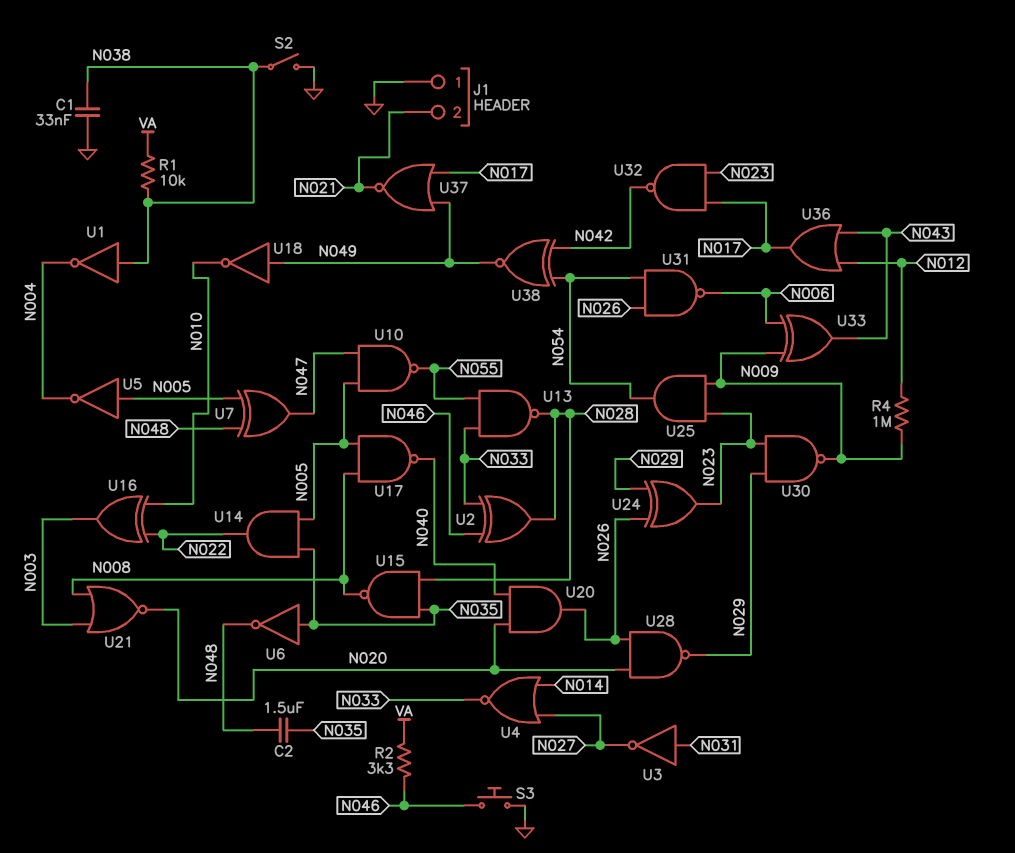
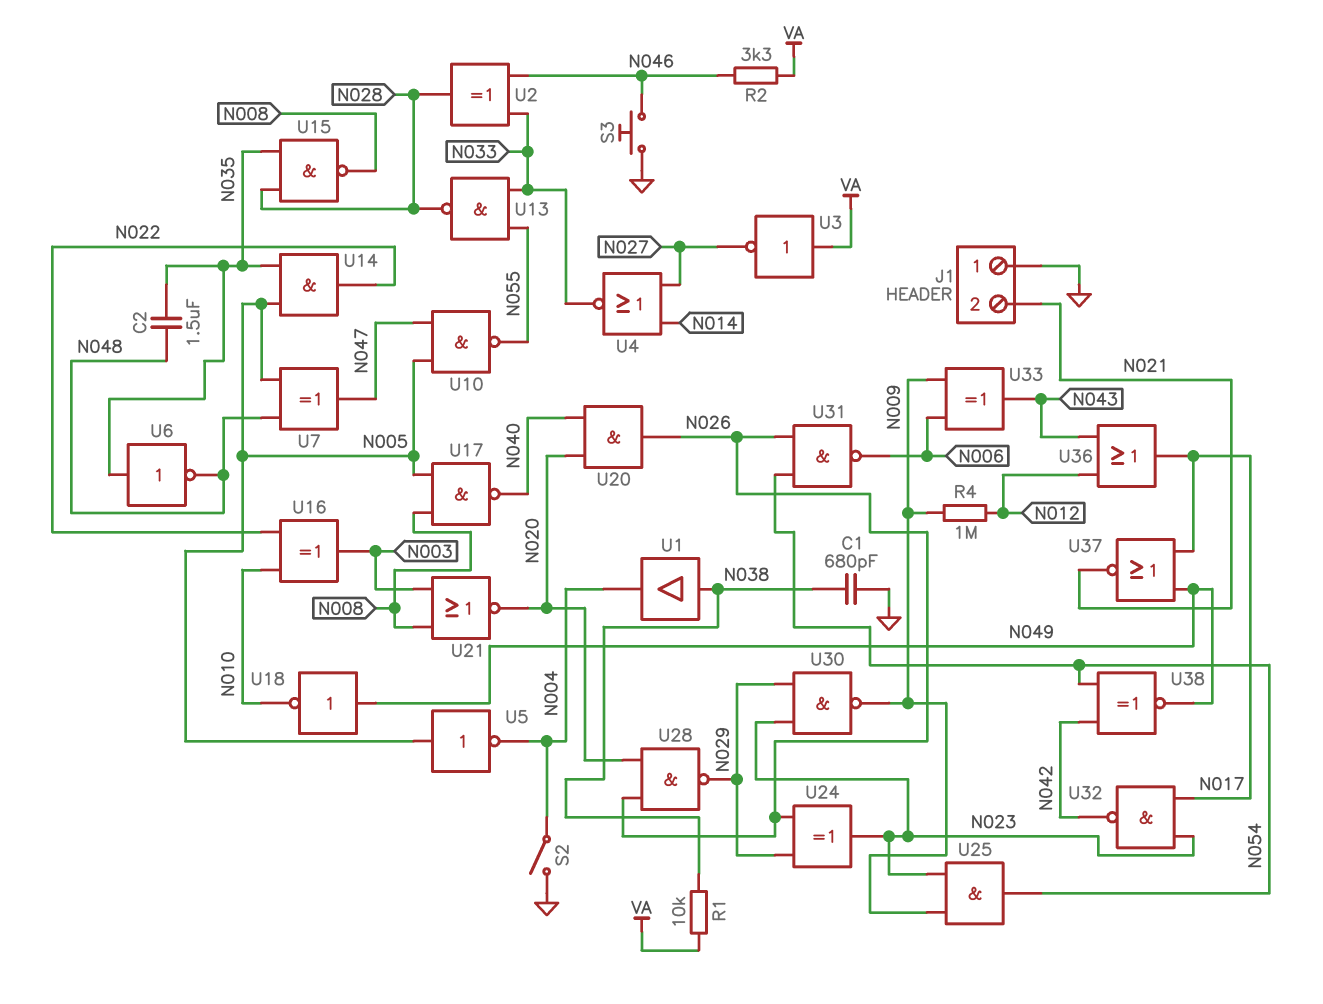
C1: 33nF (GND, N038) -> 680pF (GND, N038)
S2: switch (GND, N038) -> switch (GND, N004)
U1: NOT (in N038, out N004) -> buffer (in N038, out N004)
U3: NOT (in N031, out N027) -> NOT (in VA, out N027)

